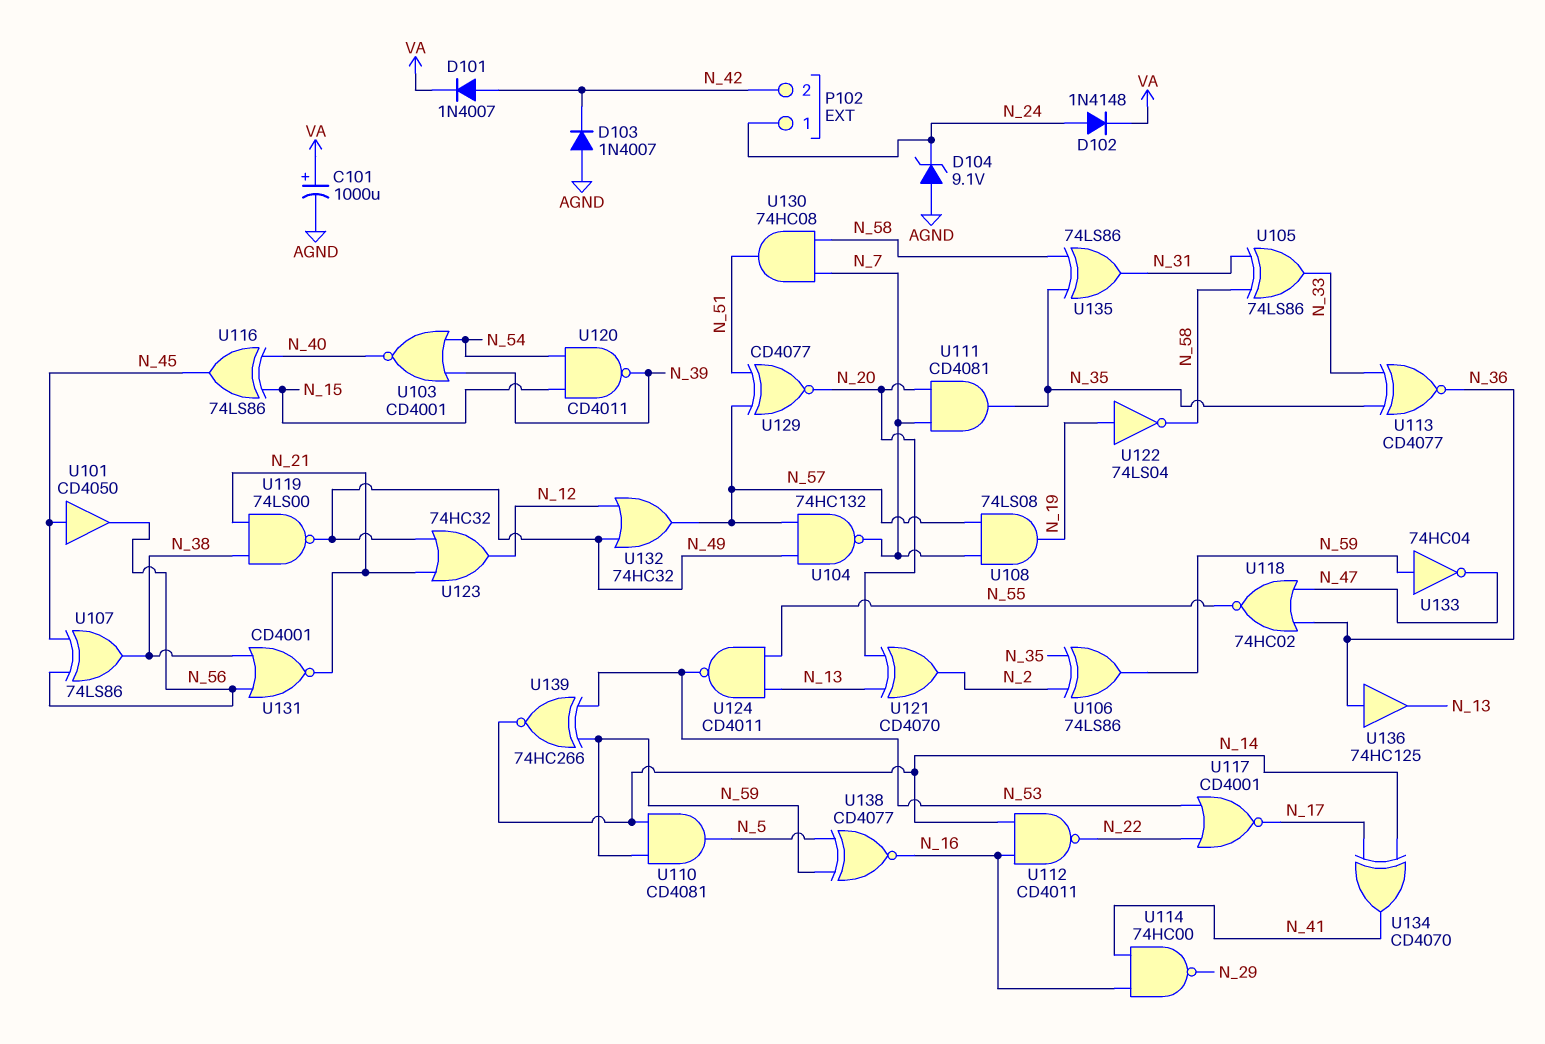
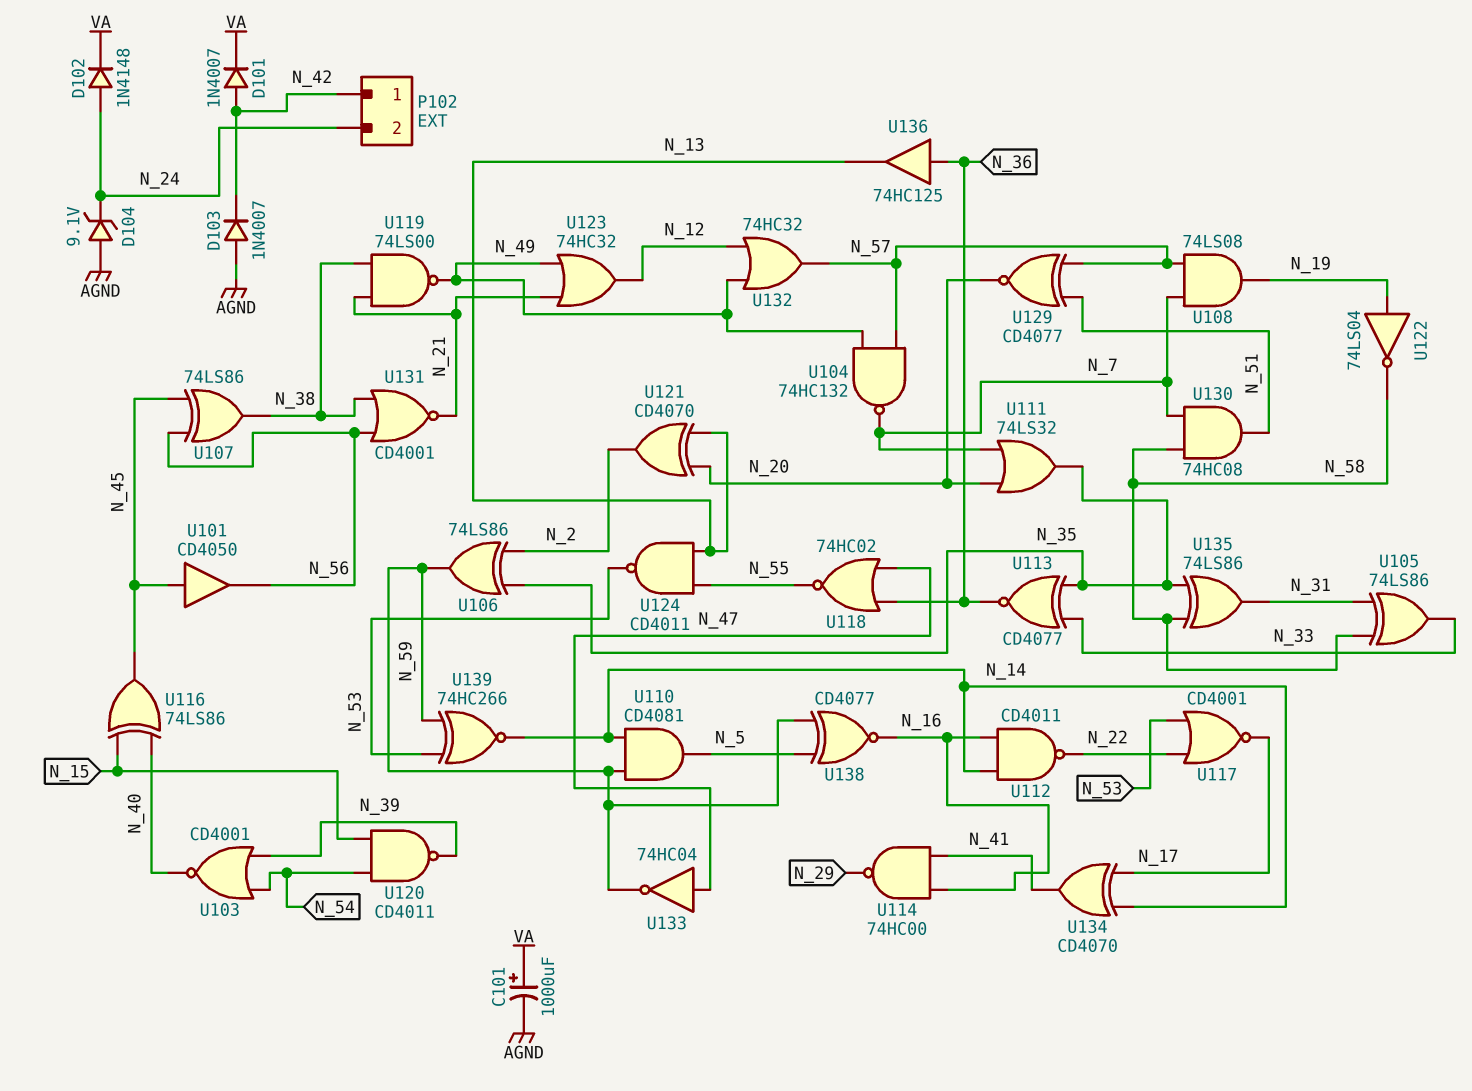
P102 pin 1: N_24 -> N_42
P102 pin 2: N_42 -> N_24
U111: AND CD4081 (in N_7, in N_20, out N_35) -> OR 74LS32 (in N_7, in N_20, out N_35)
U133: NOT 74HC04 (in N_59, out N_47) -> NOT 74HC04 (in N_47, out N_59)

